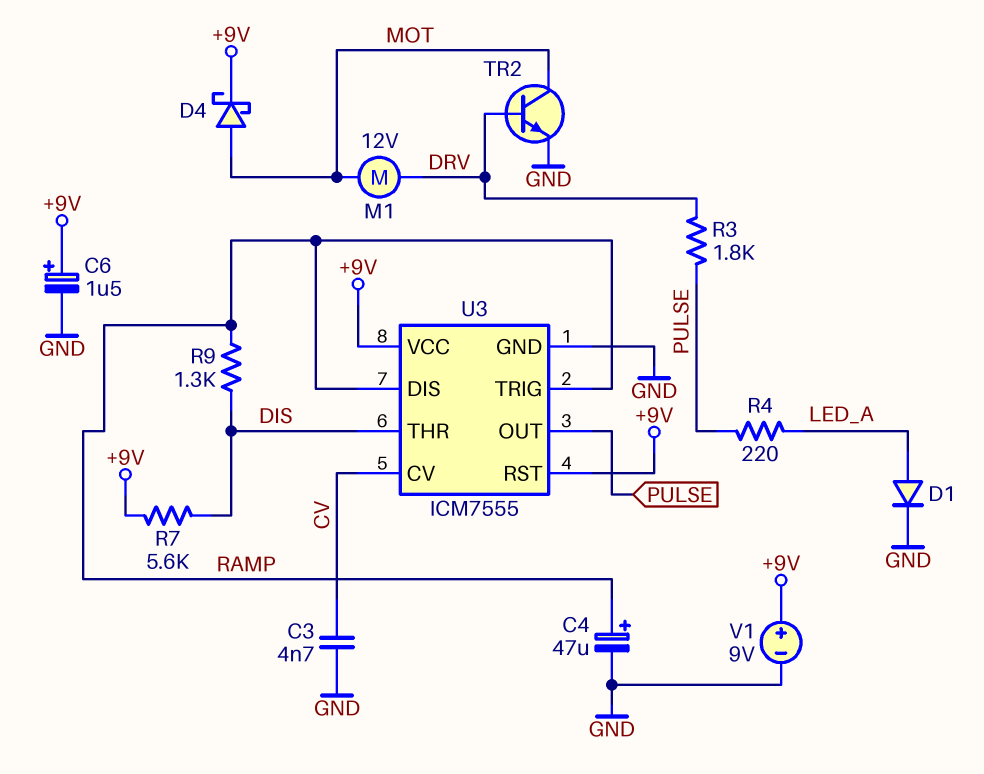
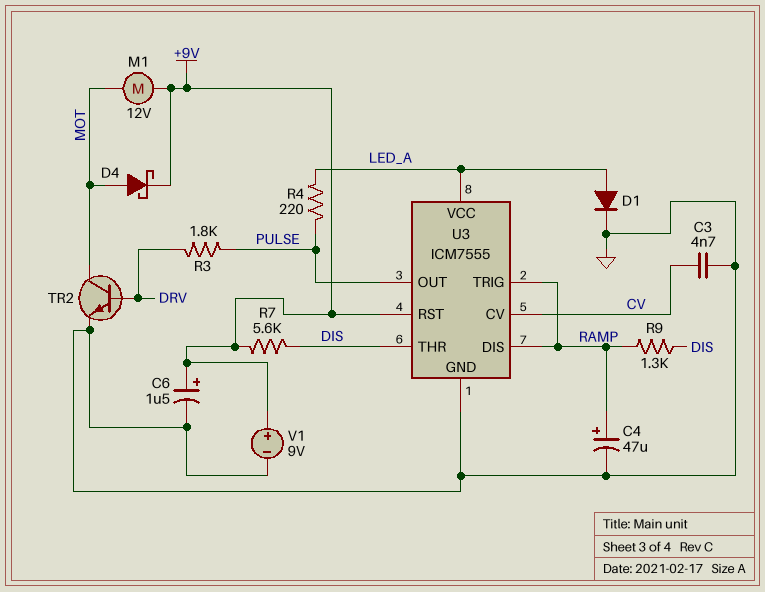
M1: motor 12V (DRV, MOT) -> motor 12V (+9V, MOT)
U3 pin VCC: +9V -> LED_A

